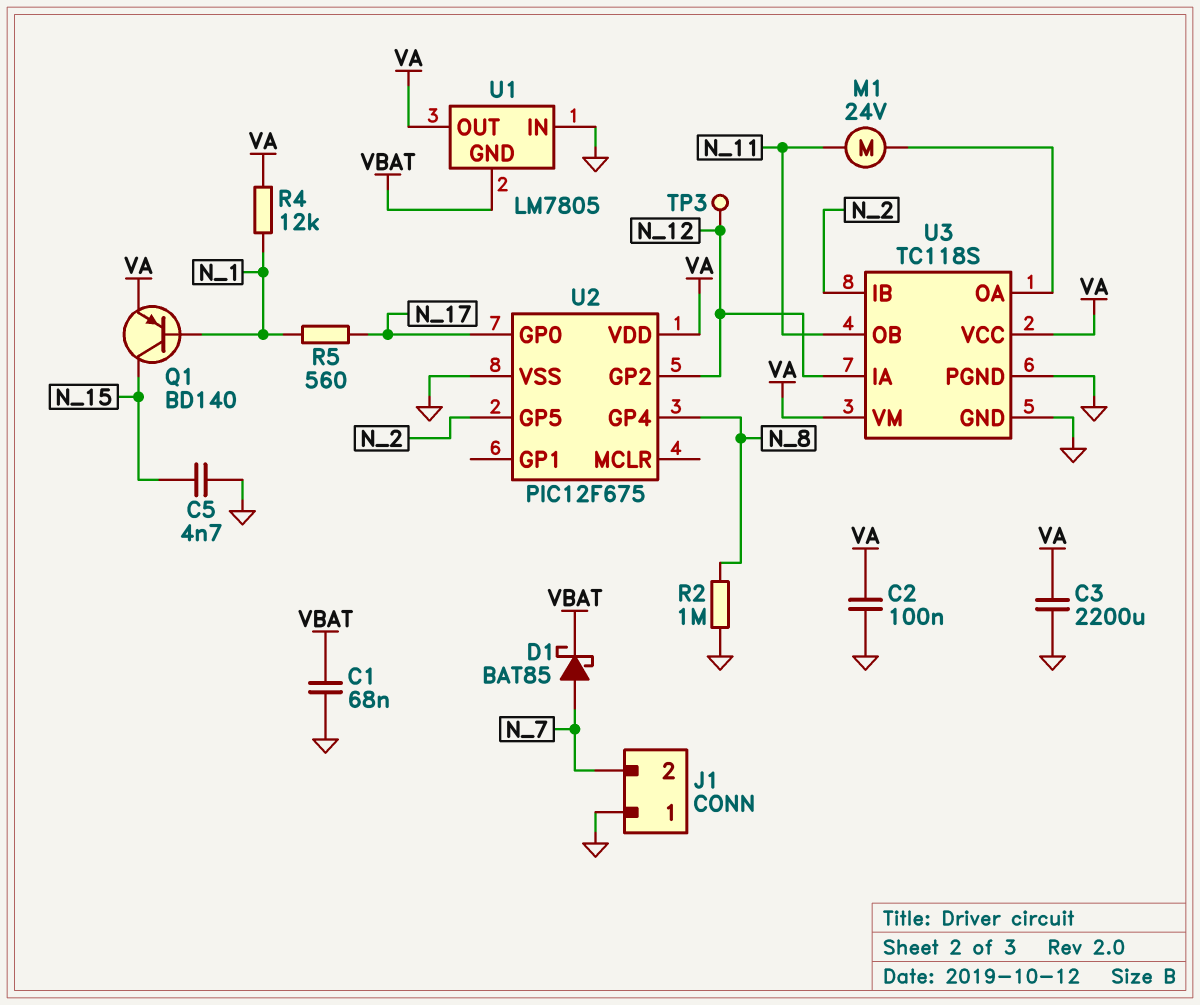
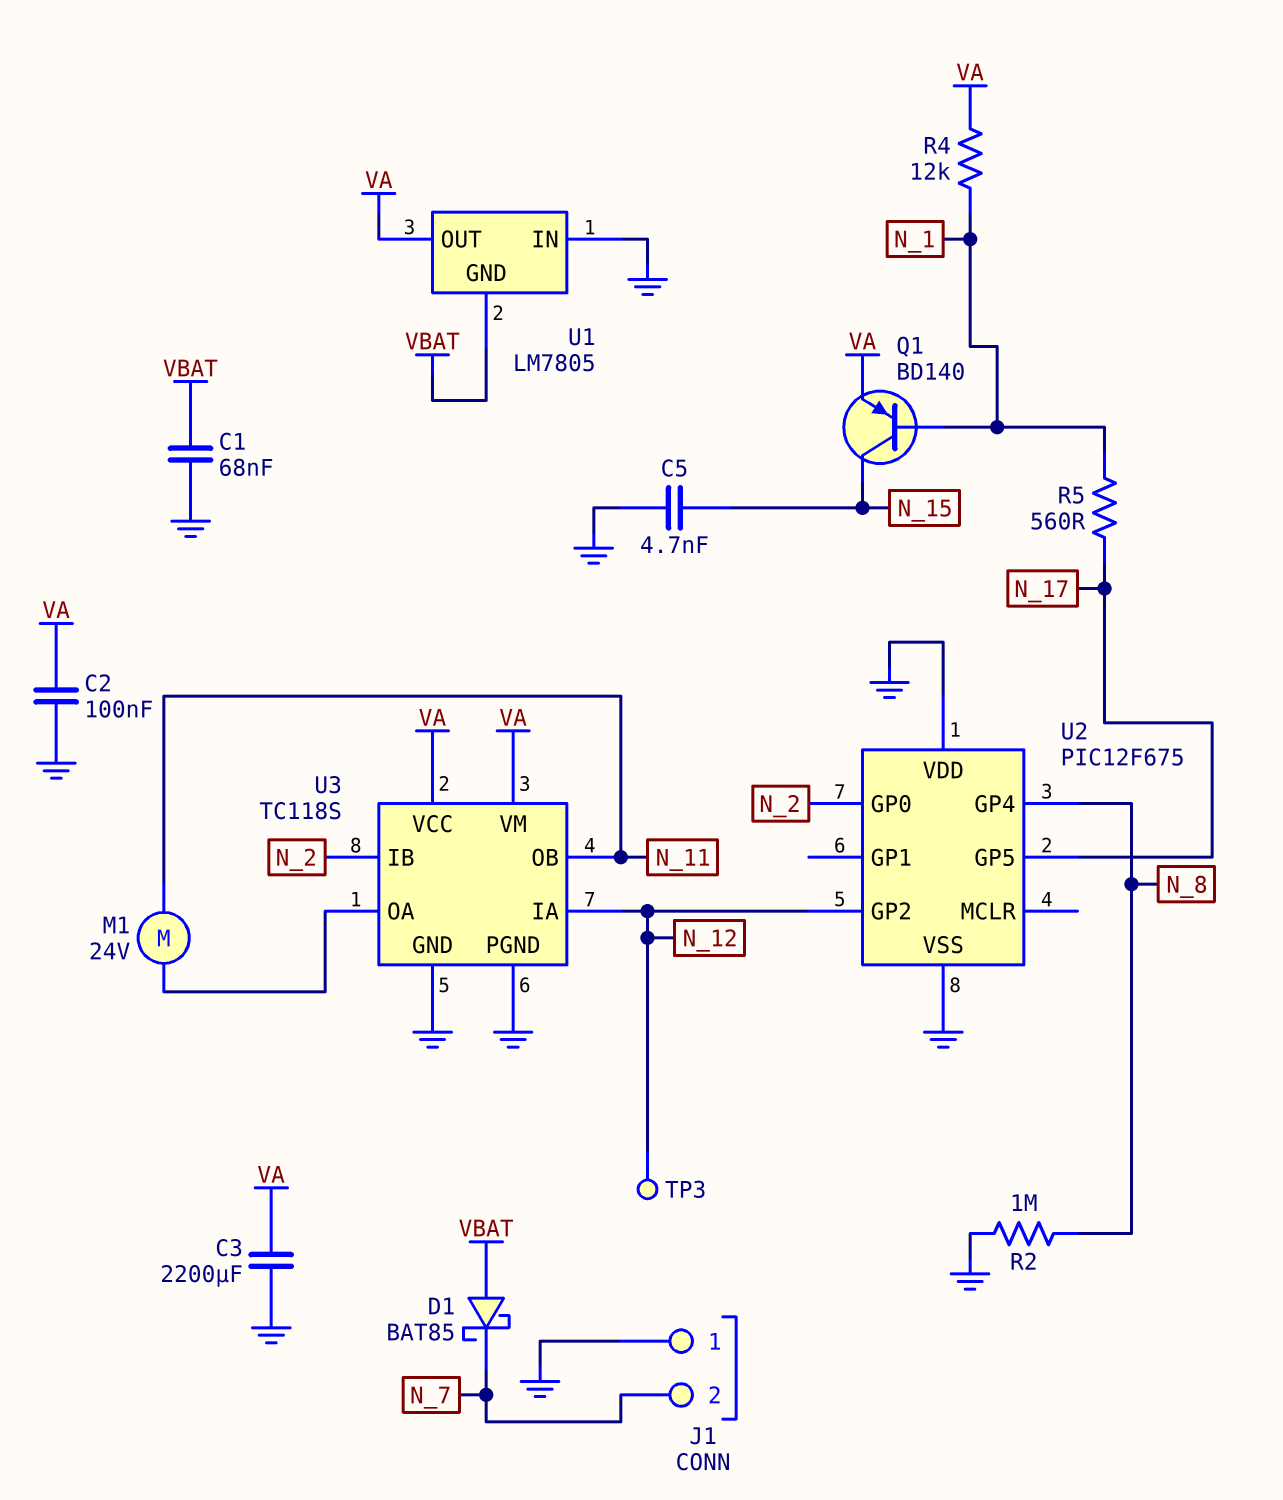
D1: schottky BAT85 (A N_7, K VBAT) -> schottky BAT85 (A VBAT, K N_7)
U2 pin GP0: N_17 -> N_2
U2 pin GP5: N_2 -> N_17
U2 pin VDD: VA -> GND

